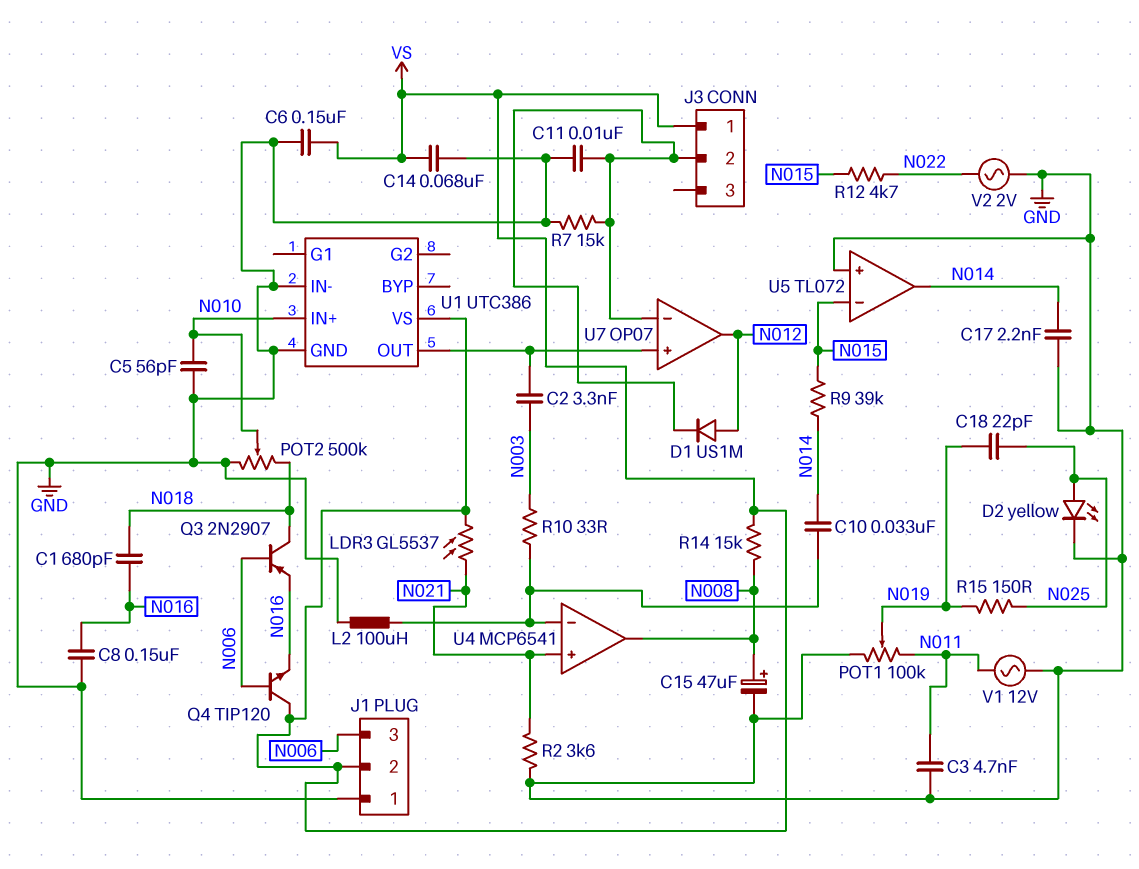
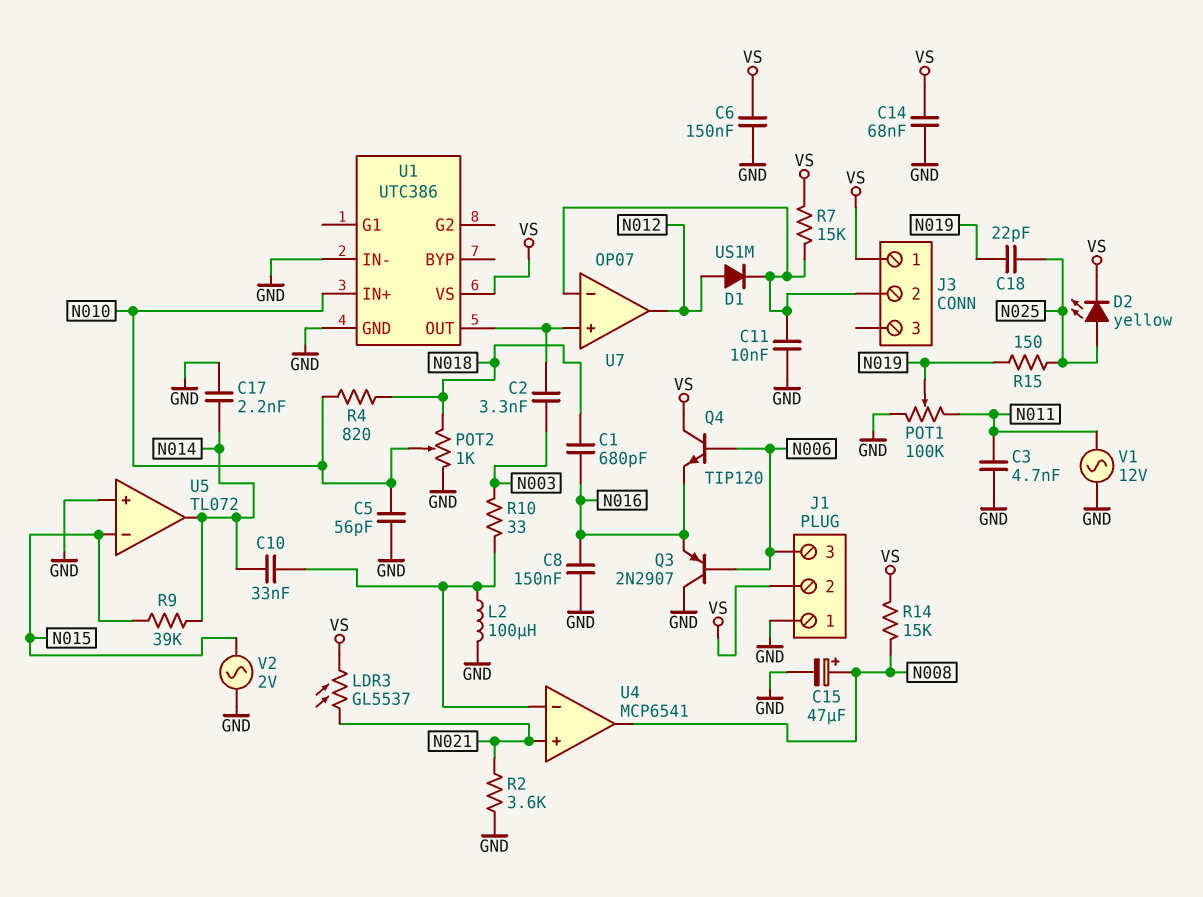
D2: LED yellow (A N025, K GND) -> LED yellow (A N025, K VS)
POT2: 500k (GND, N018, wiper N010) -> 1k (GND, N018, wiper N010)
Q3: PNP 2N2907 (B N006, C N018, E N016) -> PNP 2N2907 (B N006, C GND, E N016)
R4: none -> 820 (N010, N018)
R7: 15k (GND, J3/2) -> 15k (J3/2, VS)
R12: 4.7k (N015, N022) -> none
V2: AC 2V (GND, N022) -> AC 2V (GND, N015)

